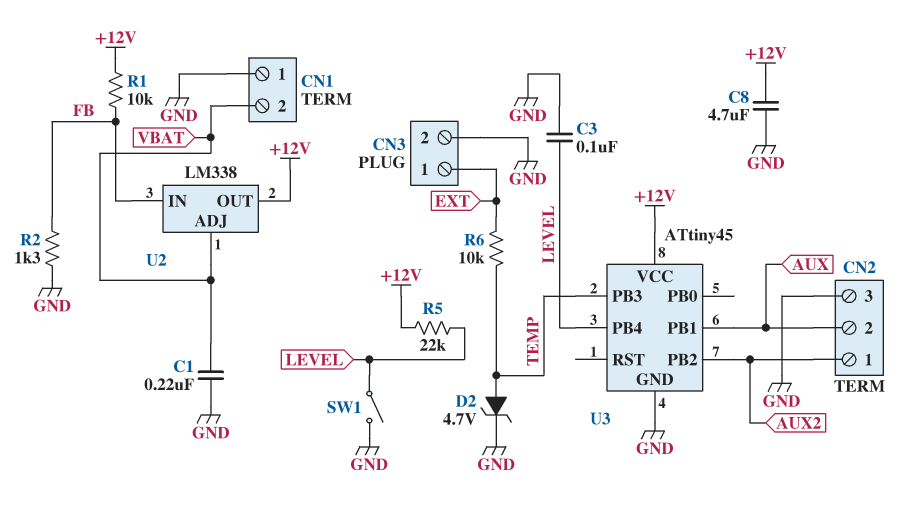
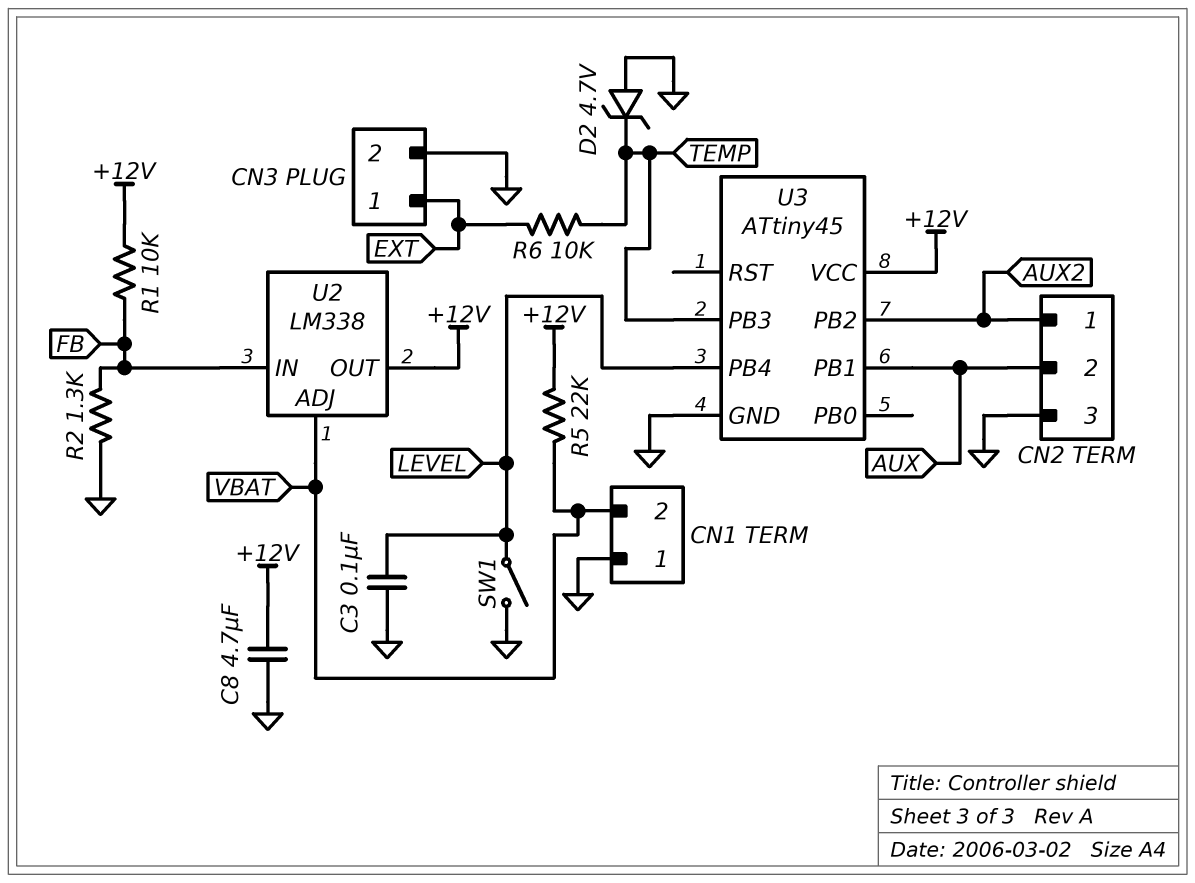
C1: 220nF (GND, VBAT) -> none
D2: zener 4.7V (A TEMP, K GND) -> zener 4.7V (A GND, K TEMP)
R5: 22k (+12V, LEVEL) -> 22k (+12V, VBAT)

